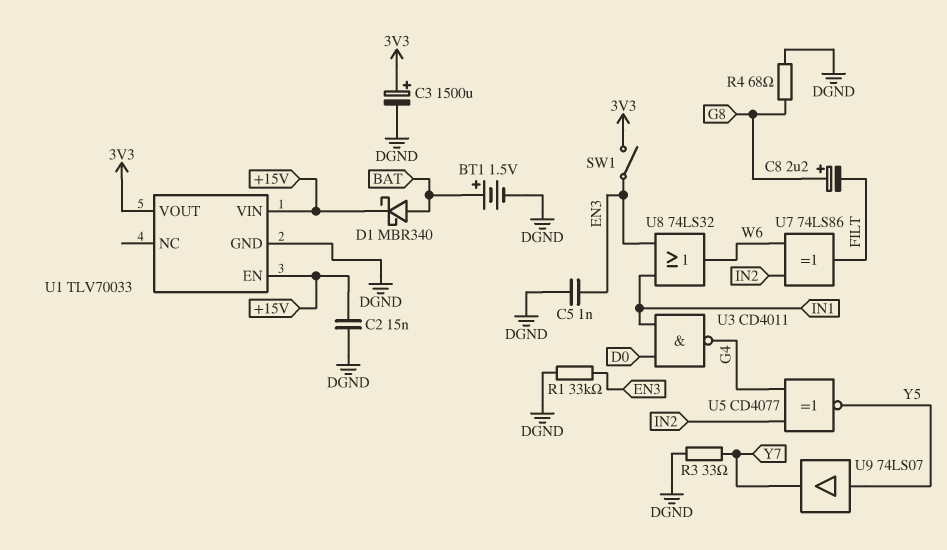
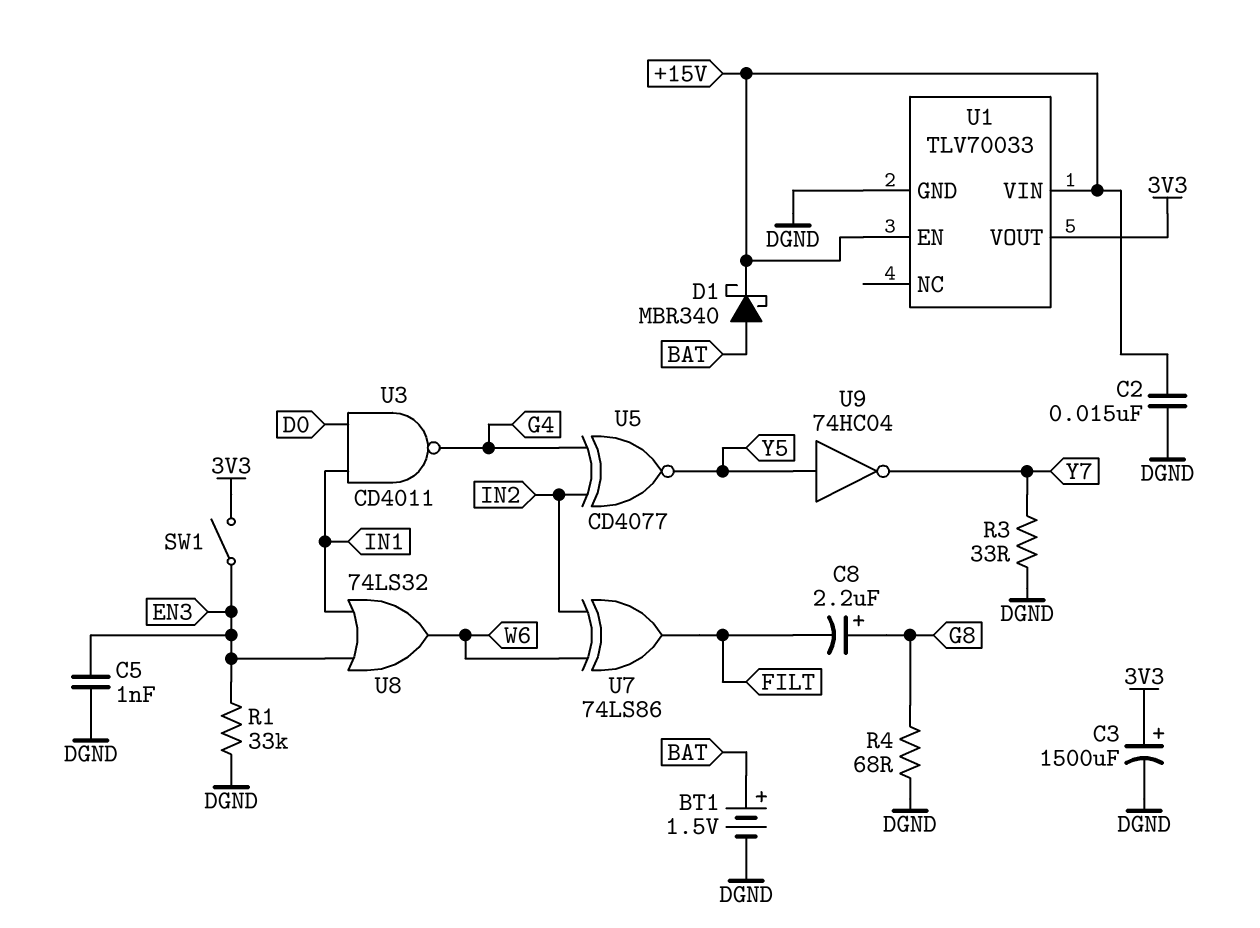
U9: buffer 74LS07 (in Y5, out Y7) -> NOT 74HC04 (in Y5, out Y7)

